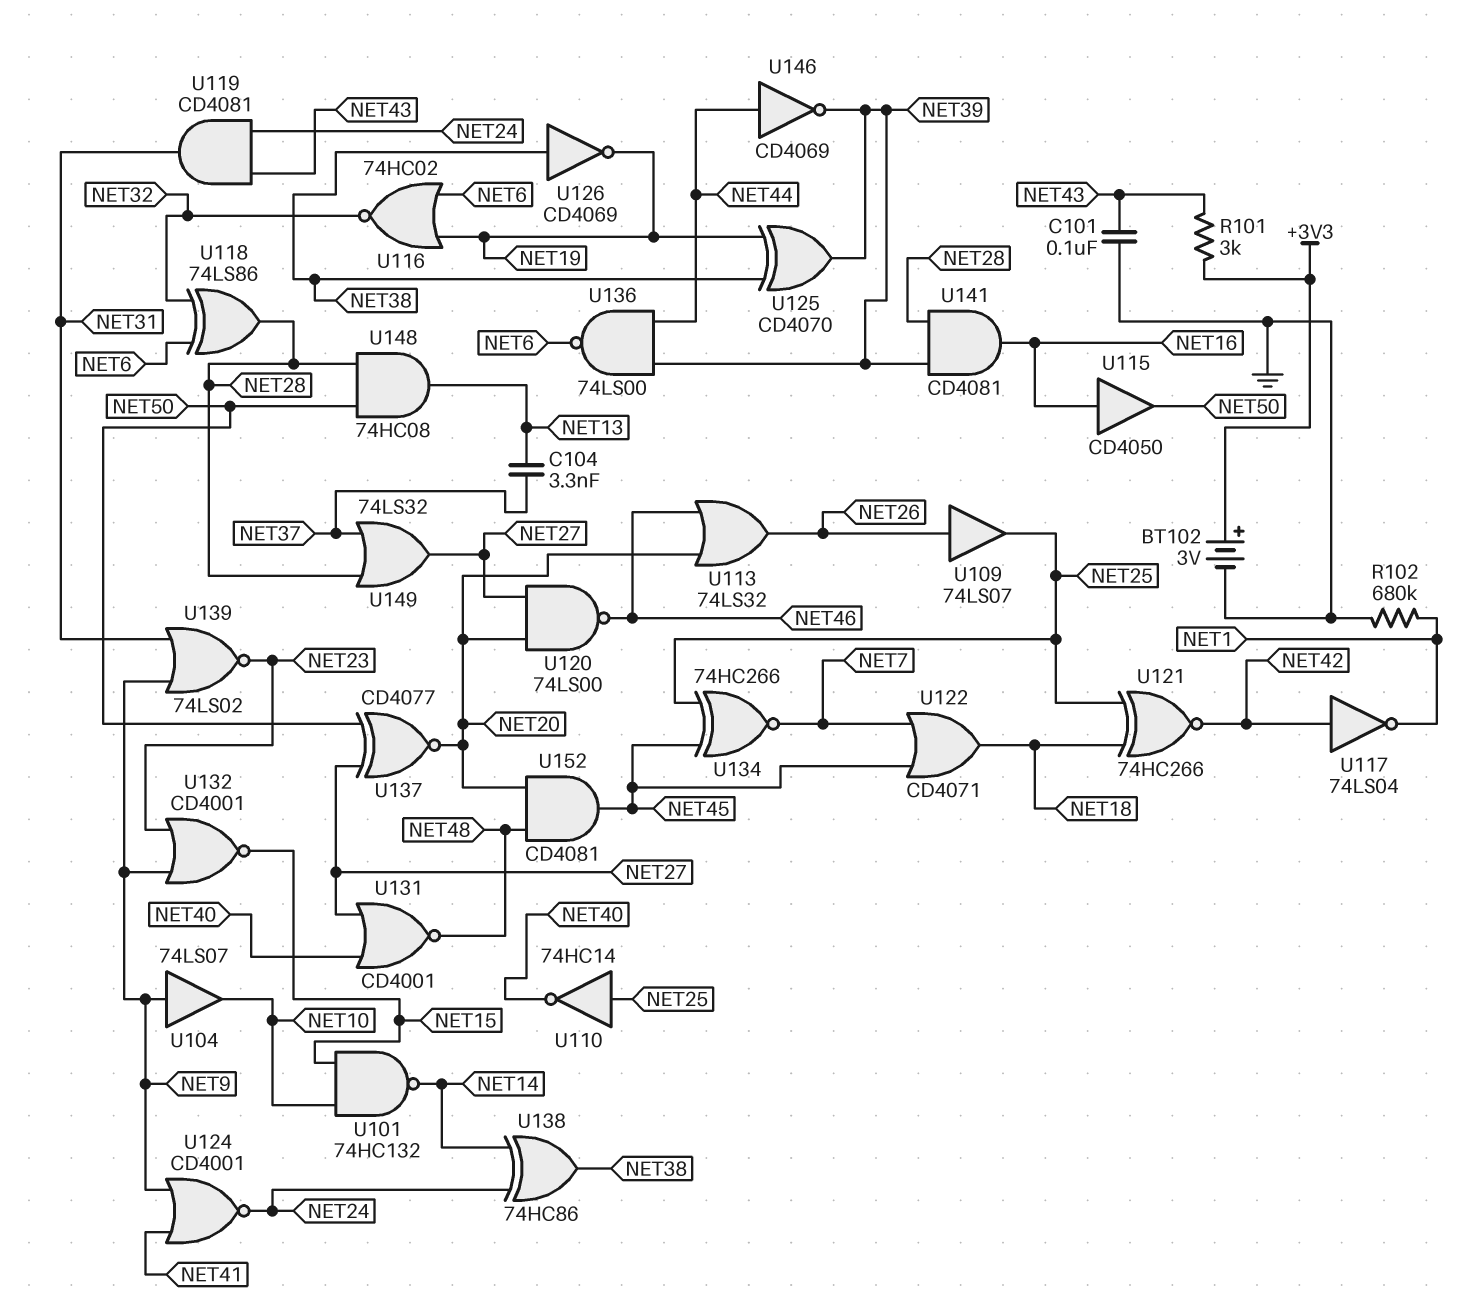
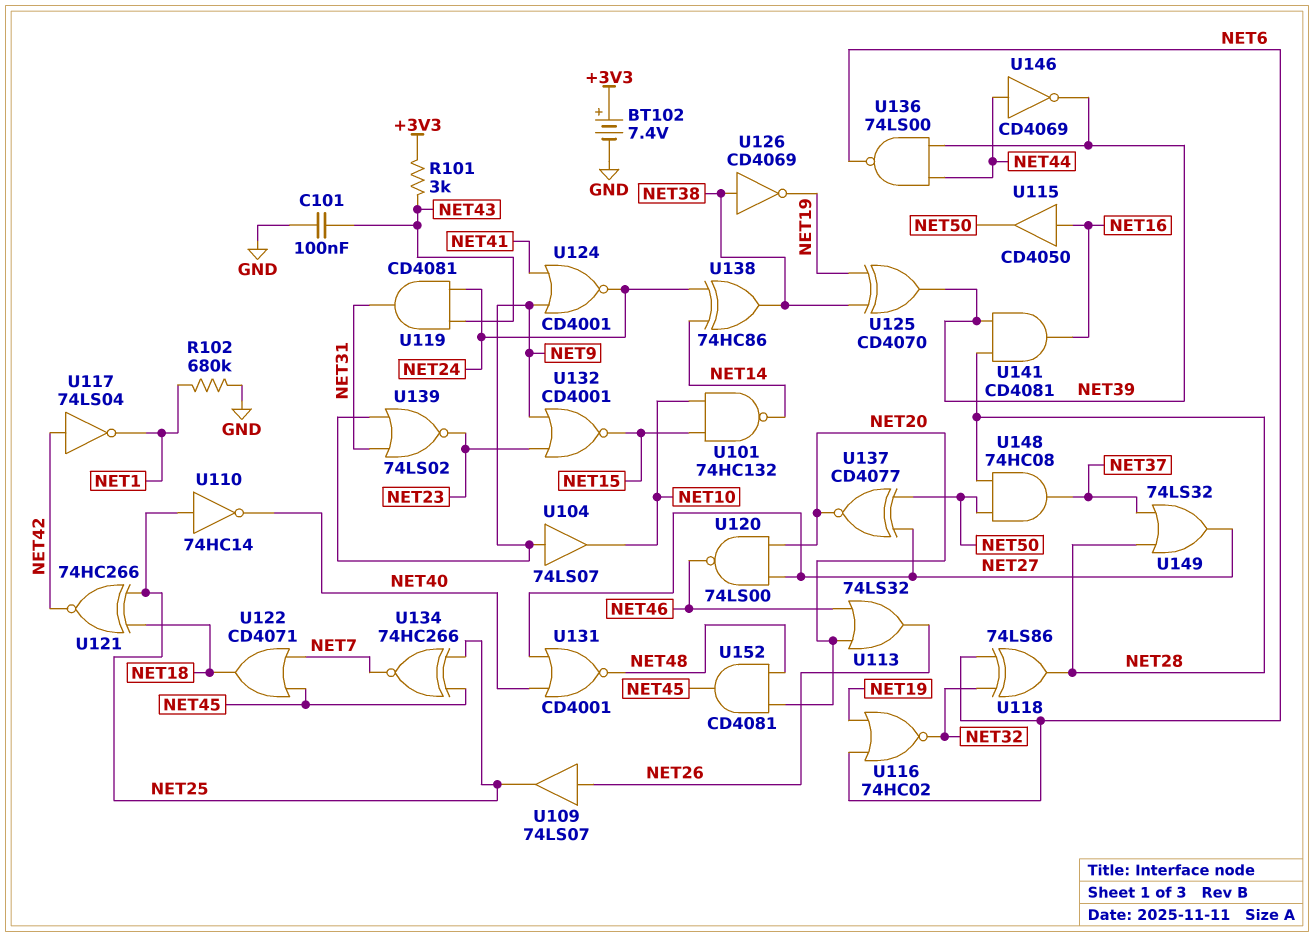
BT102: 3V (plus +3V3, minus GND) -> 7.4V (plus +3V3, minus GND)
C104: 3.3nF (NET13, NET37) -> none
U148: AND 74HC08 (in NET28, in NET50, out NET13) -> AND 74HC08 (in NET28, in NET50, out NET37)

